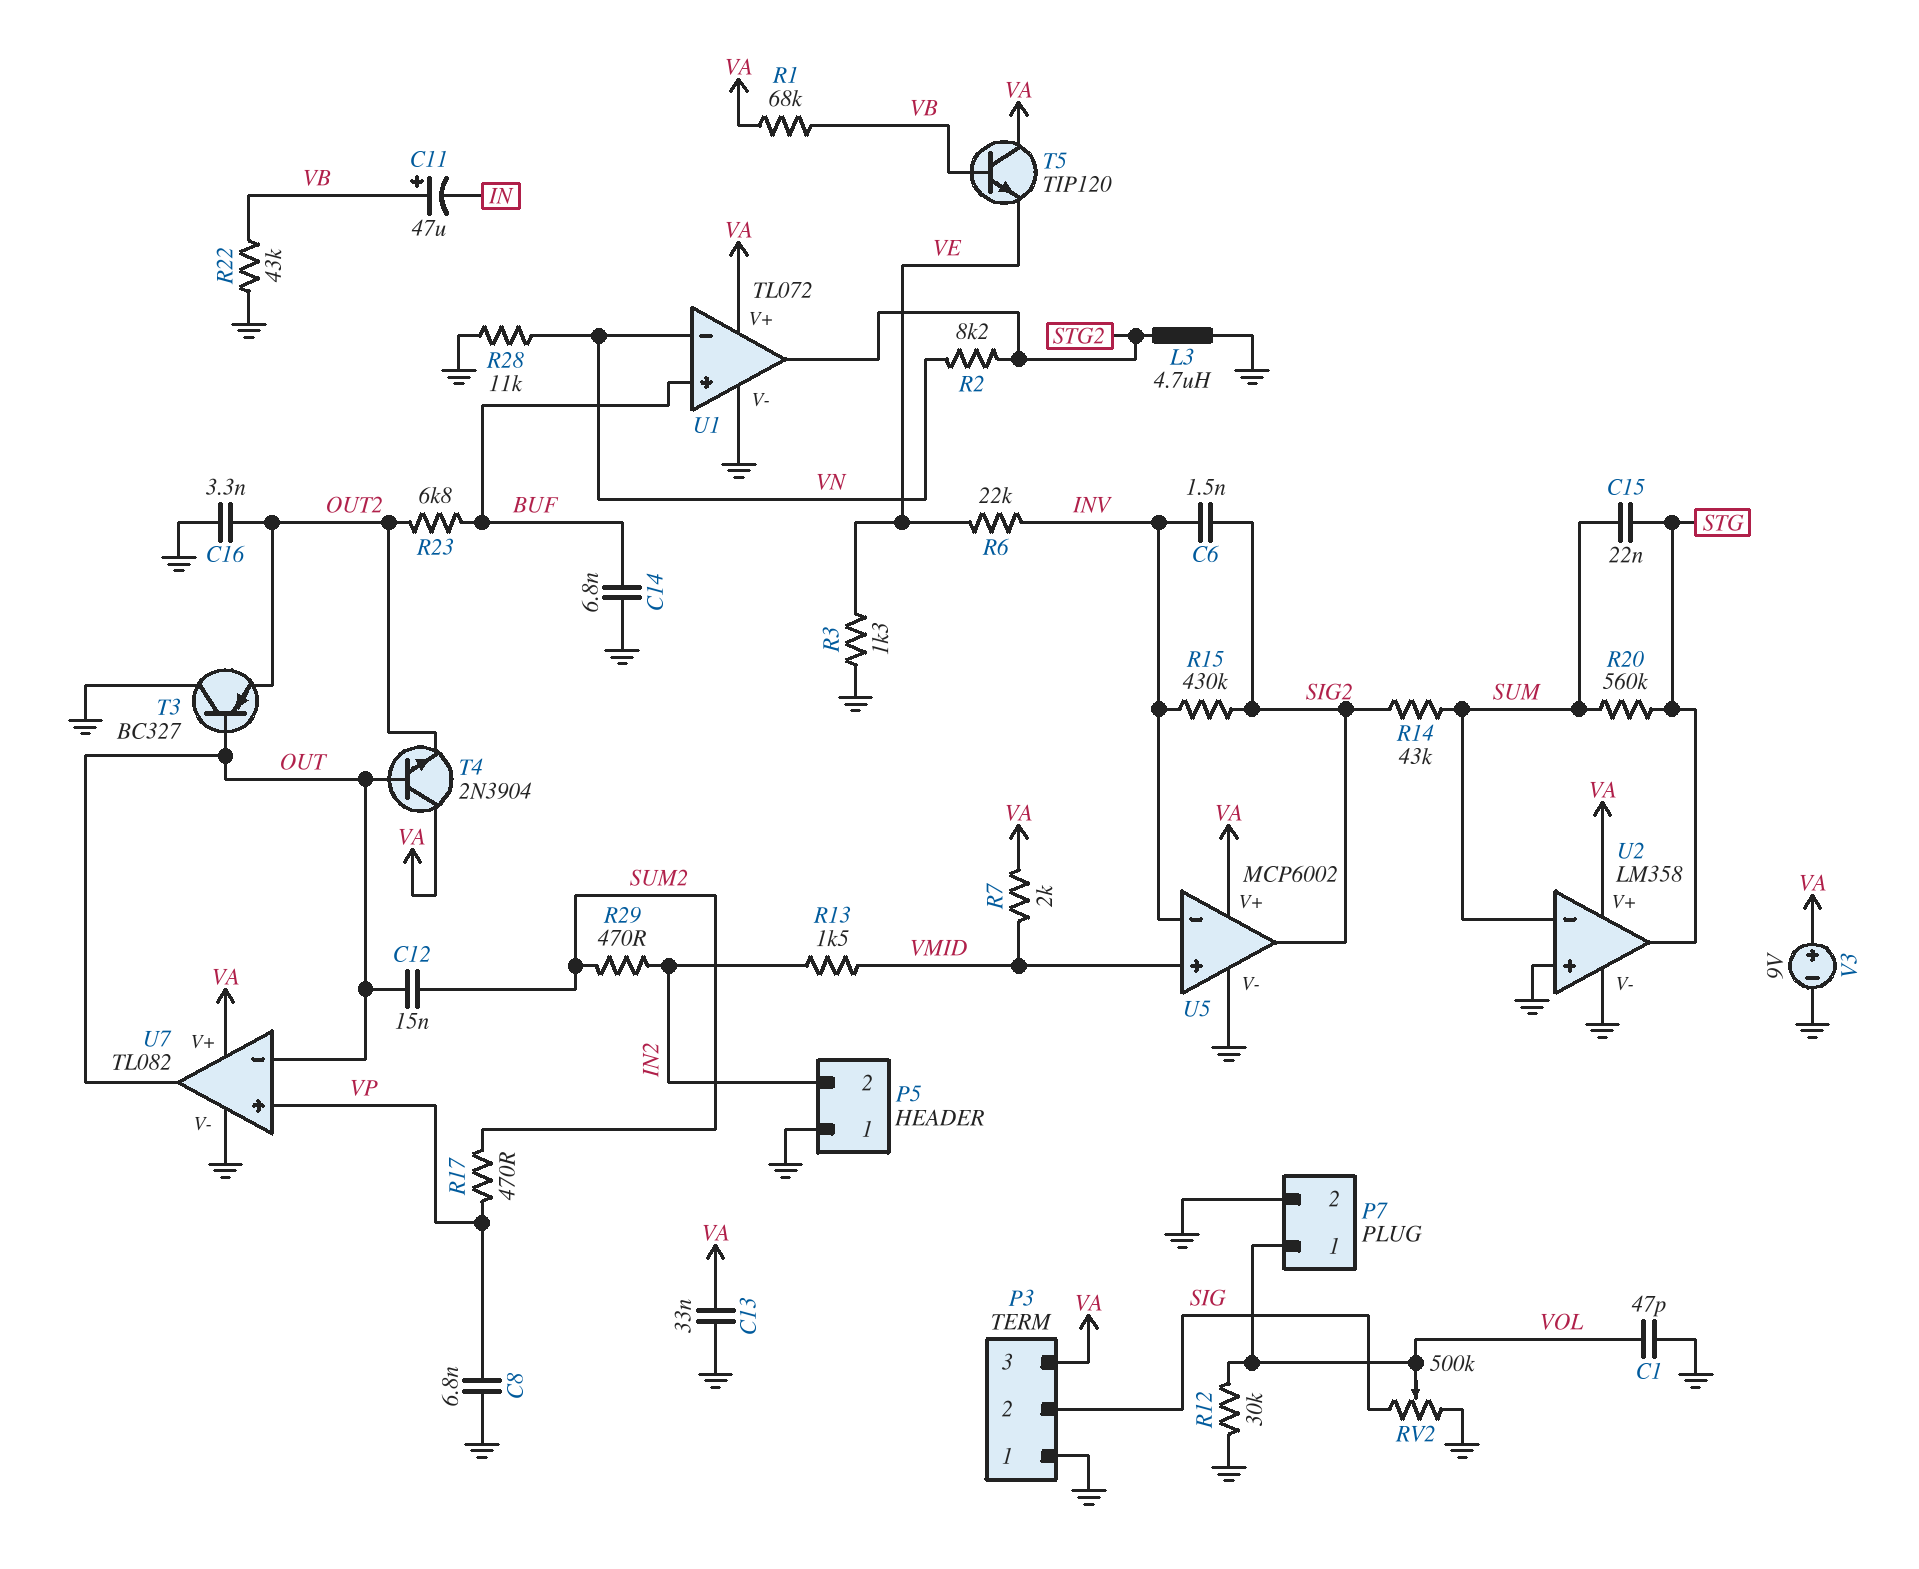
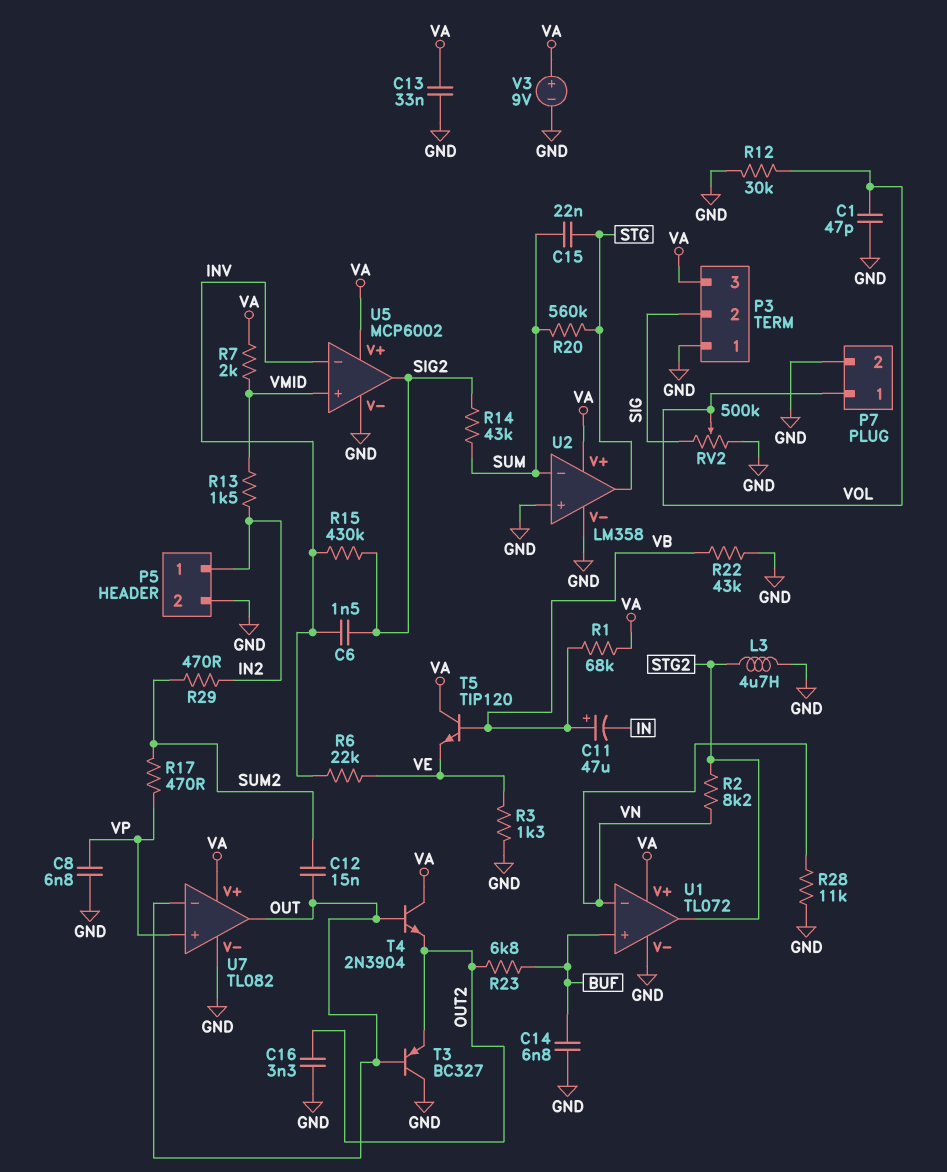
P5 pin 1: GND -> IN2
P5 pin 2: IN2 -> GND

